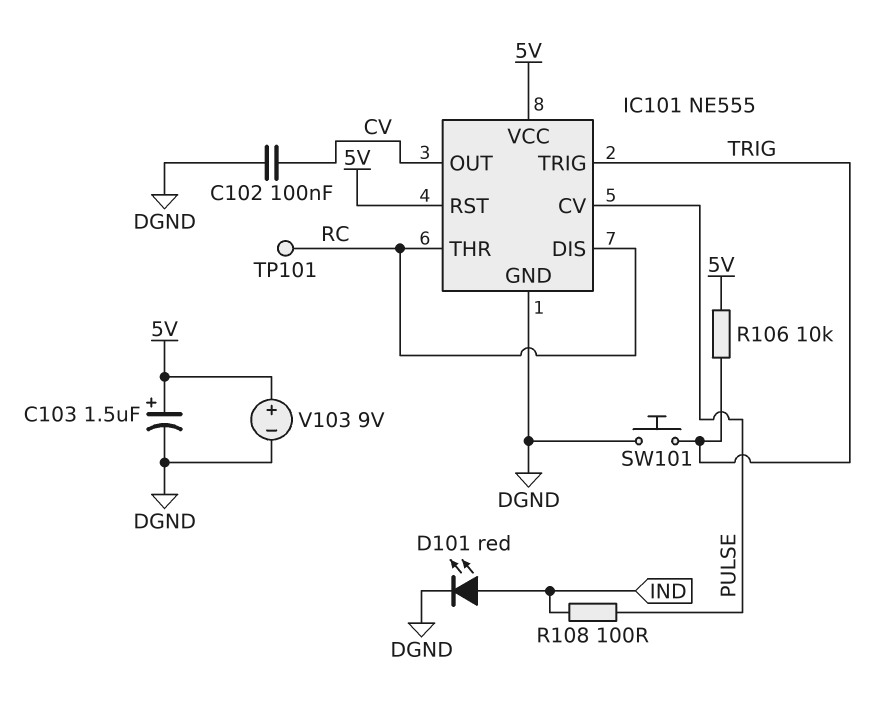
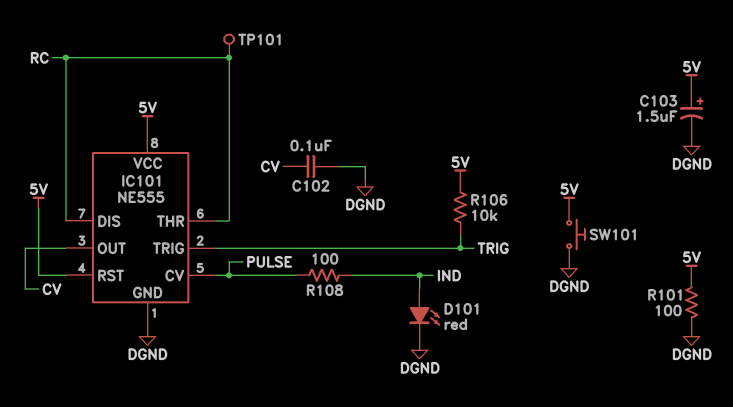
R101: none -> 100 (5V, DGND)
SW101: button (DGND, TRIG) -> button (5V, DGND)
V103: 9V (plus 5V, minus DGND) -> none

